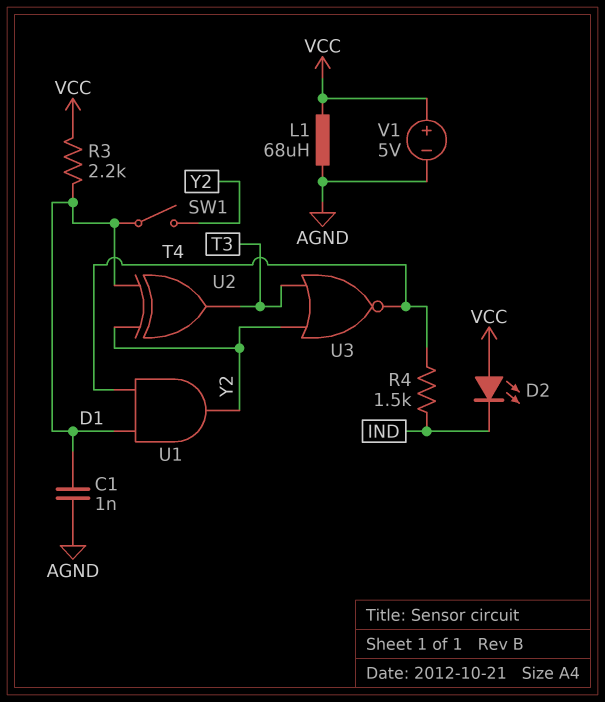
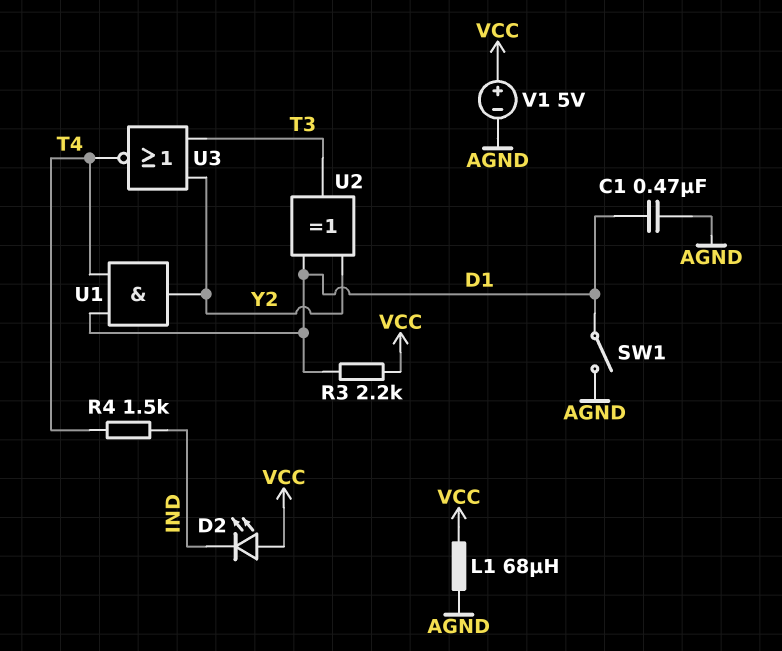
C1: 1nF (AGND, D1) -> 470nF (AGND, D1)
SW1: switch (D1, Y2) -> switch (AGND, D1)

